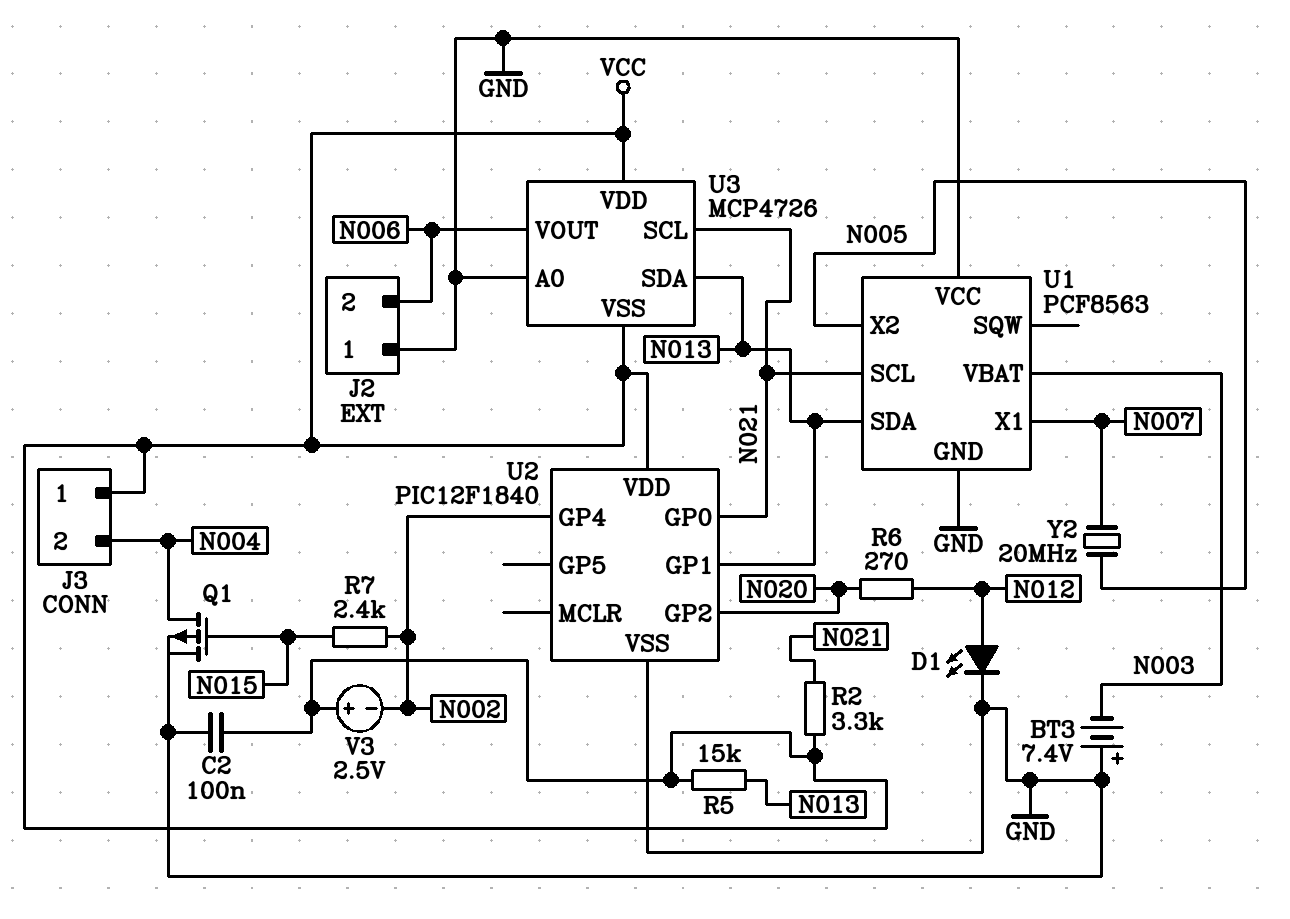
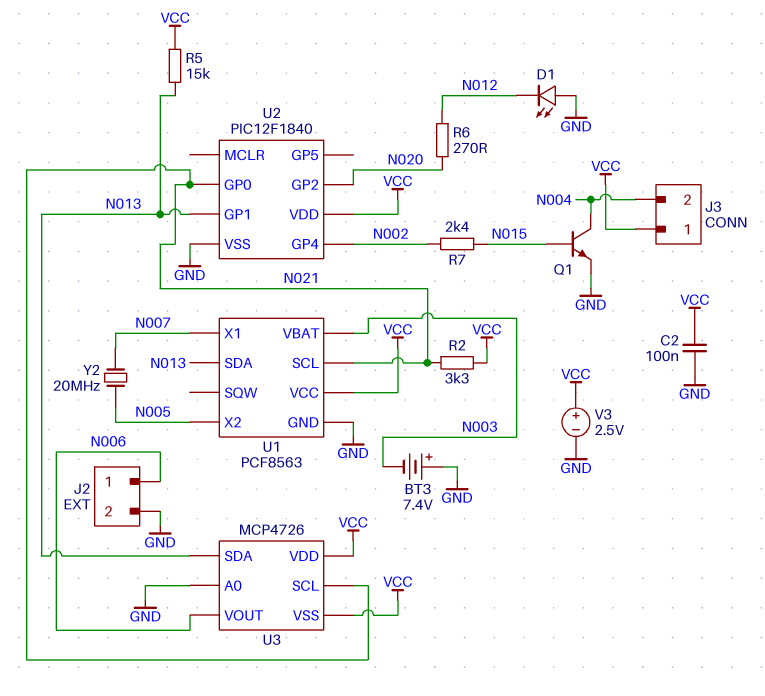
D1: LED (A N012, K GND) -> LED (A GND, K N012)
J2 pin 1: GND -> N006
J2 pin 2: N006 -> GND
Q1: PMOS (G N015, D N004, S GND) -> NPN (B N015, C N004, E GND)
U1 pin VCC: GND -> VCC
V3: 2.5V (plus VCC, minus N002) -> 2.5V (plus VCC, minus GND)

